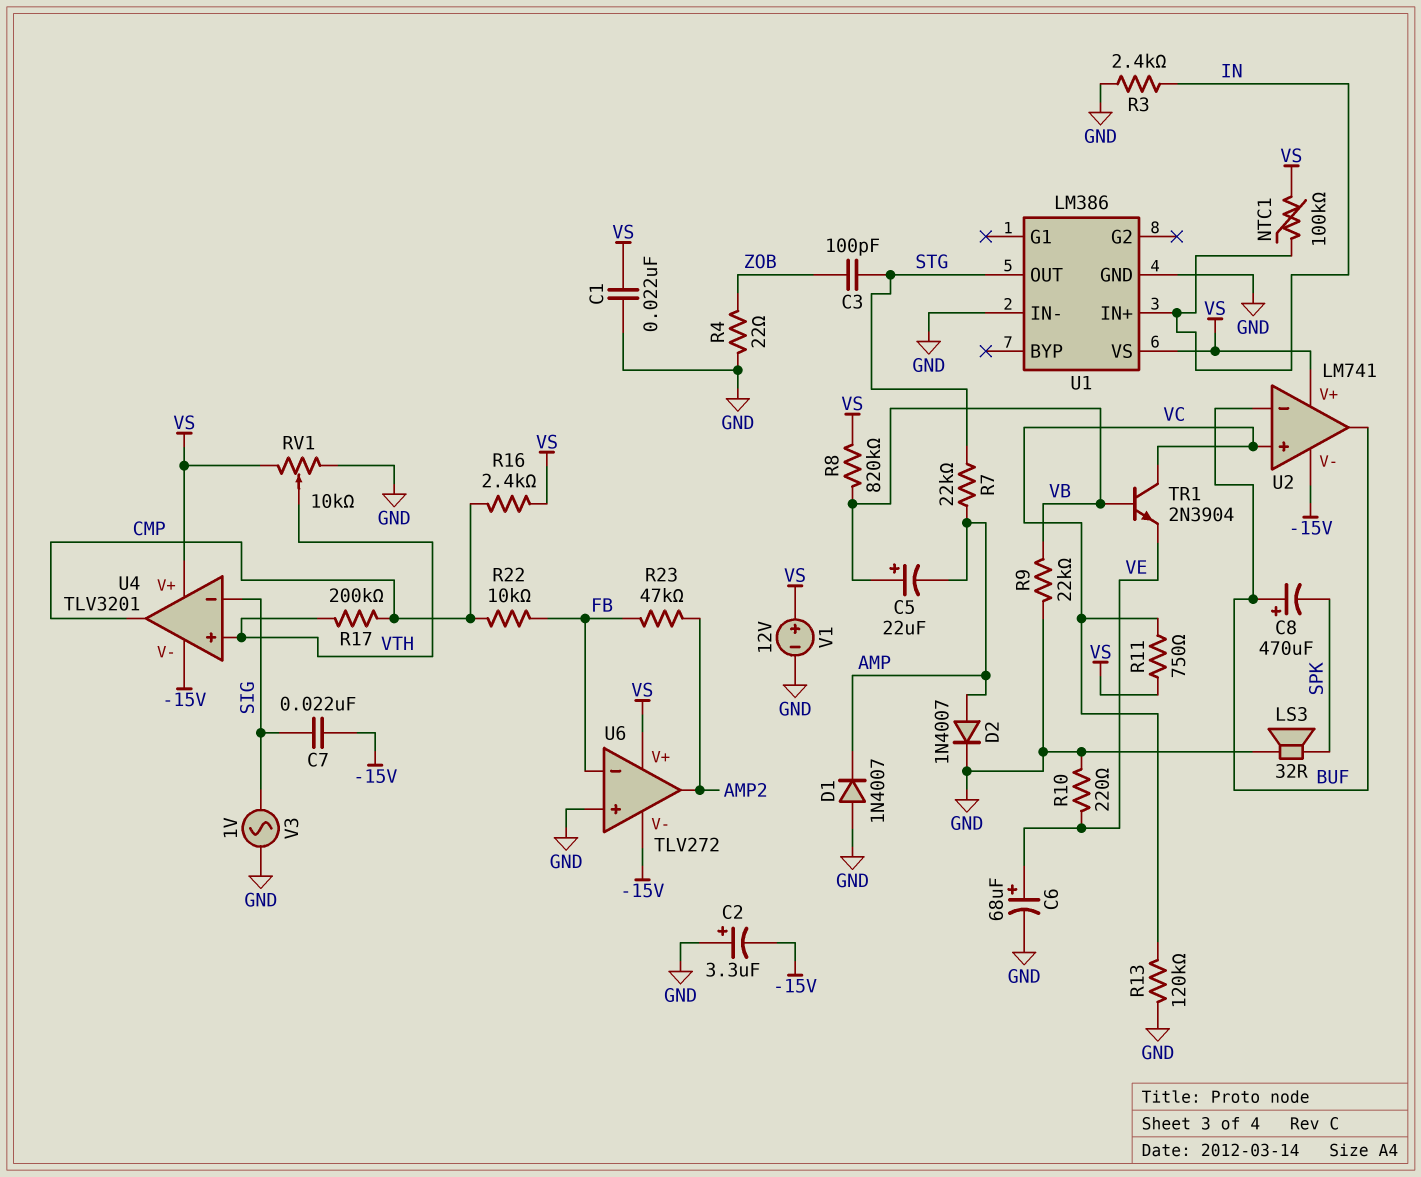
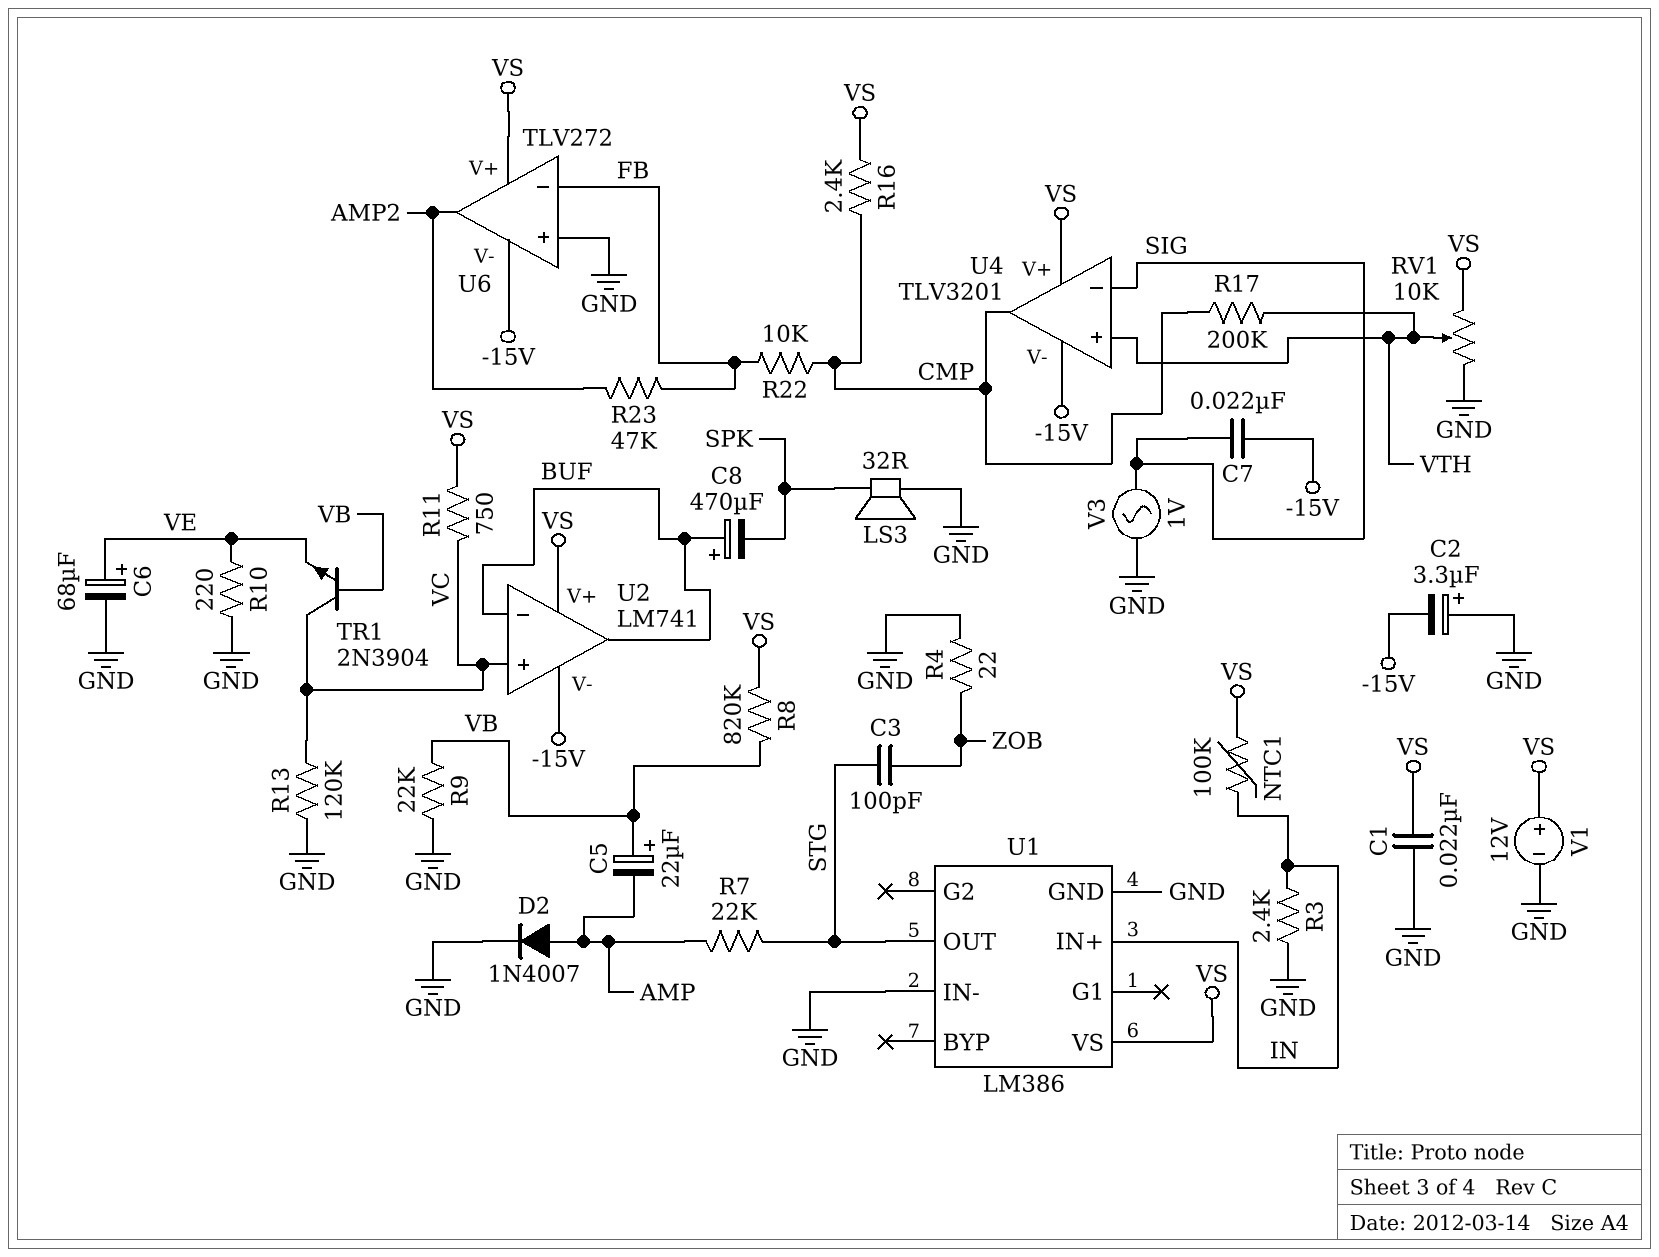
D1: diode 1N4007 (A GND, K AMP) -> none

